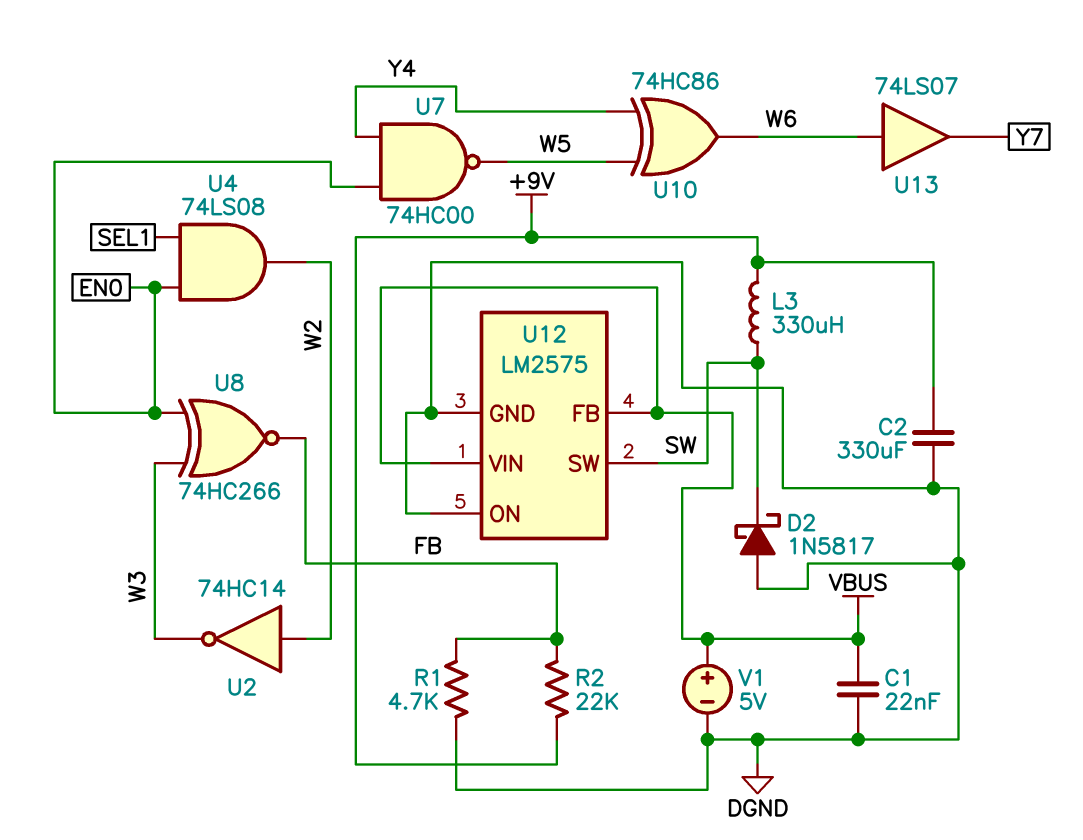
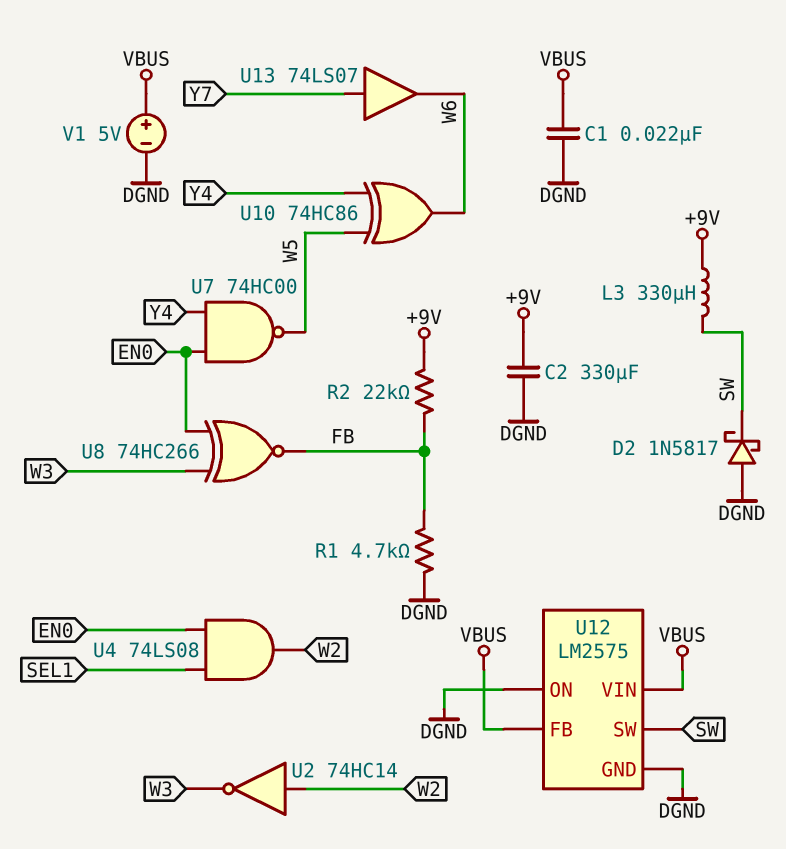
U13: buffer 74LS07 (in W6, out Y7) -> buffer 74LS07 (in Y7, out W6)

